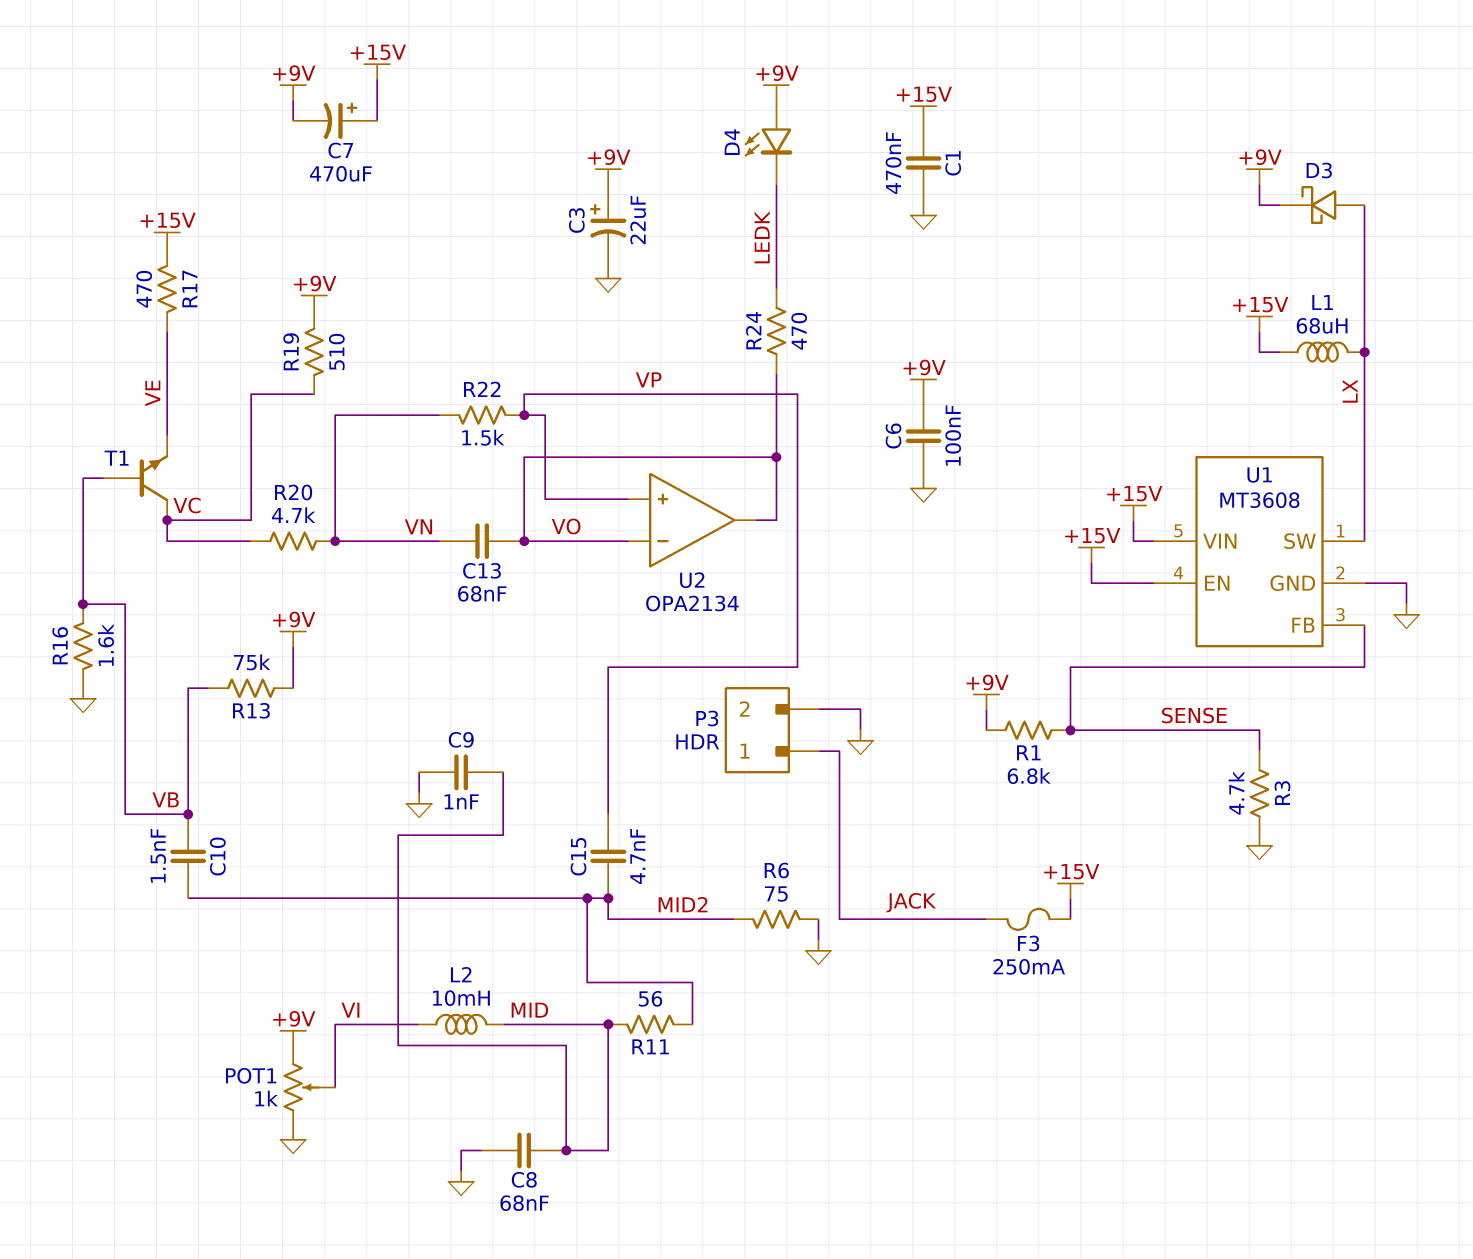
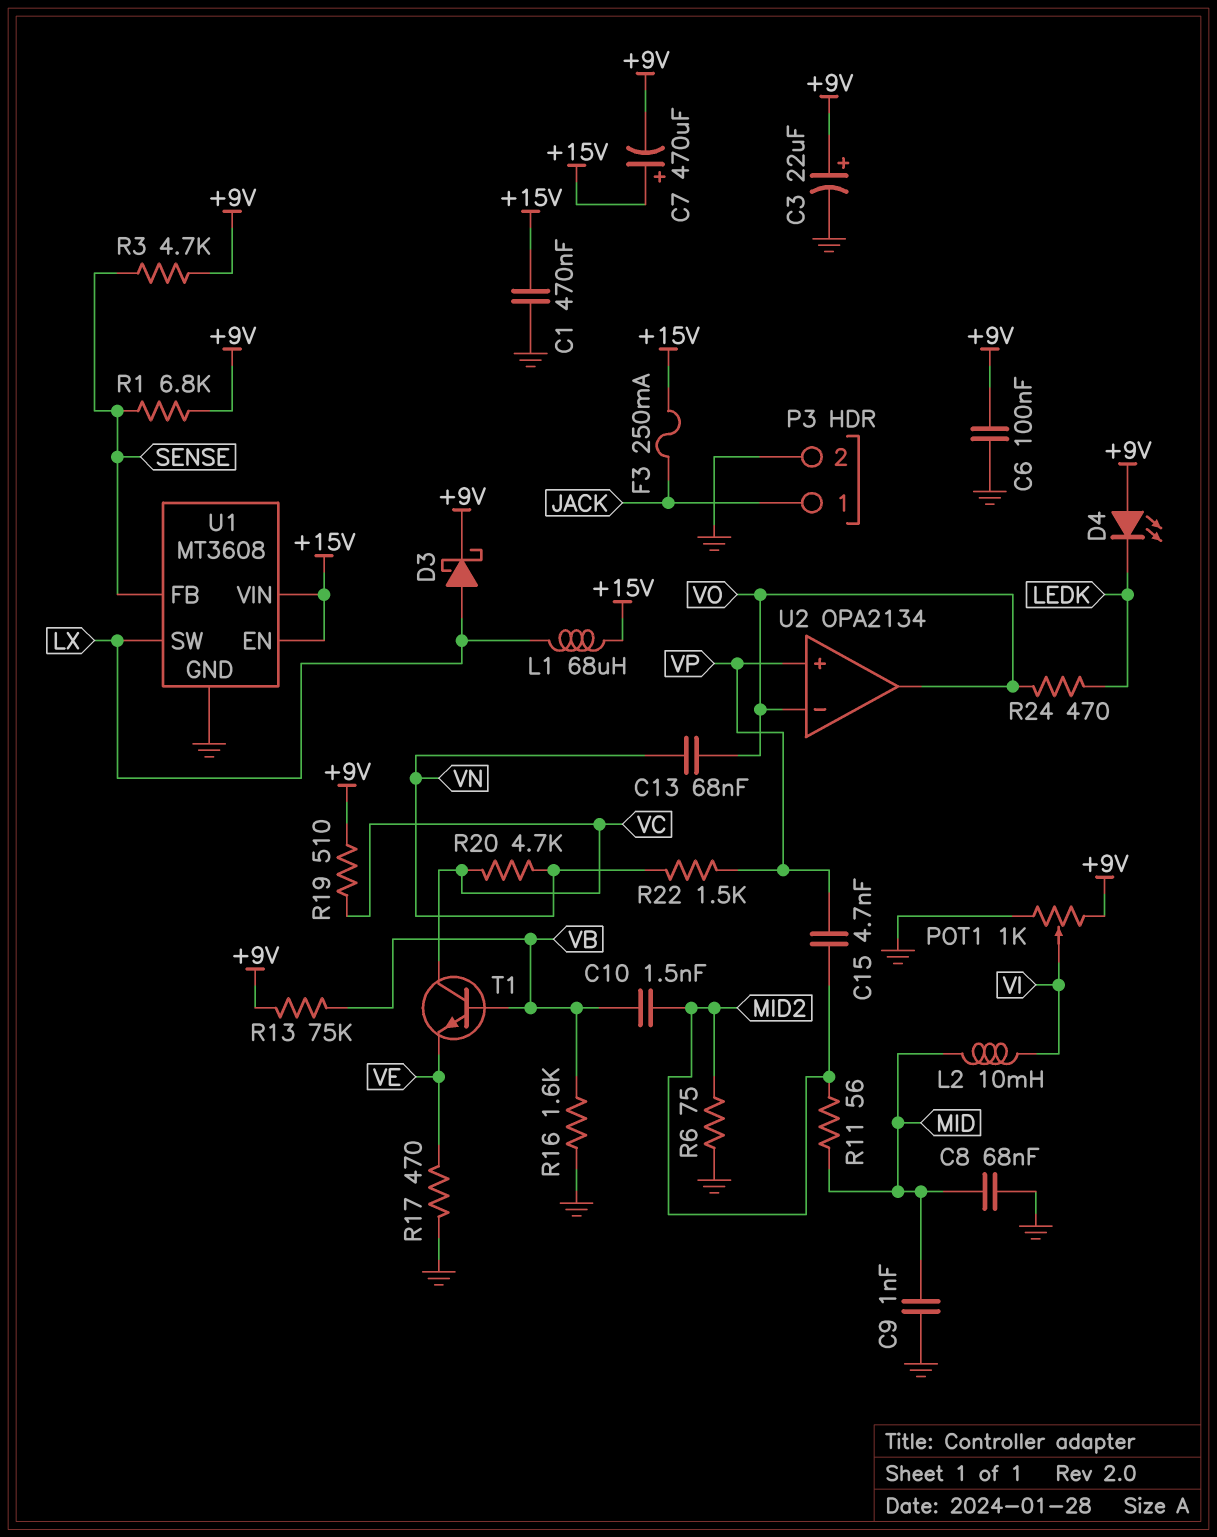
R3: 4.7k (GND, SENSE) -> 4.7k (+9V, SENSE)
R17: 470 (+15V, VE) -> 470 (GND, VE)

